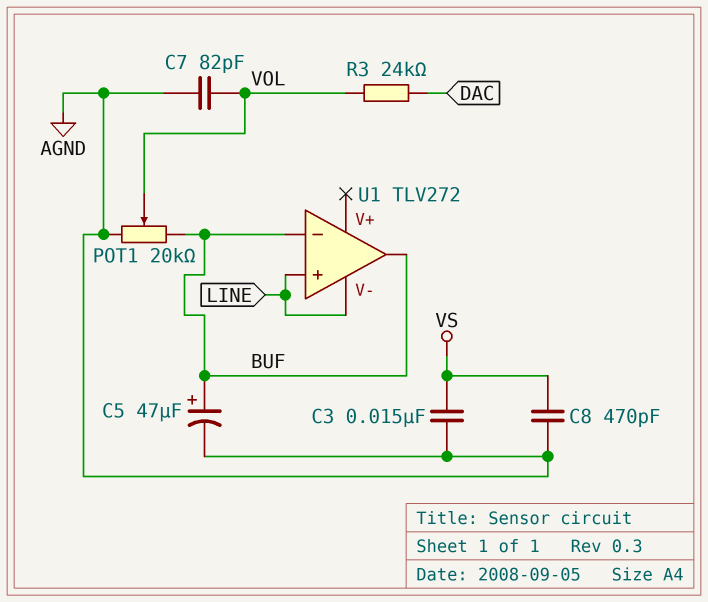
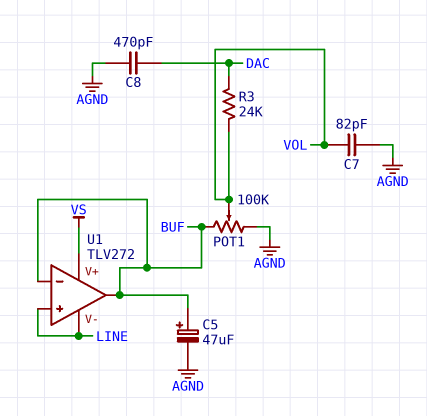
C3: 15nF (AGND, VS) -> none
C8: 470pF (AGND, VS) -> 470pF (AGND, DAC)
POT1: 20k (AGND, BUF, wiper VOL) -> 100k (AGND, BUF, wiper VOL)
U1 pin V+: none -> VS

